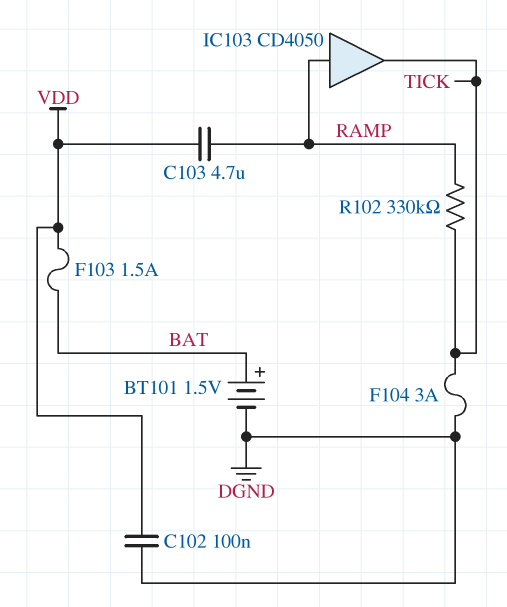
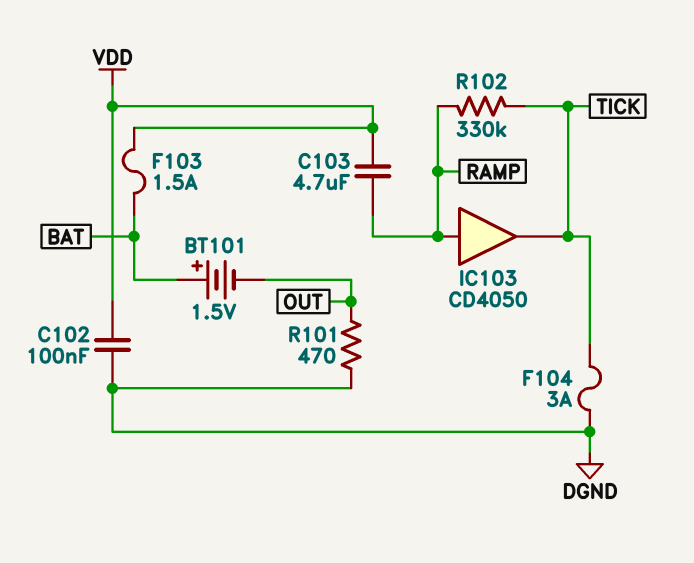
BT101: 1.5V (plus BAT, minus DGND) -> 1.5V (plus BAT, minus OUT)
R101: none -> 470 (DGND, OUT)

